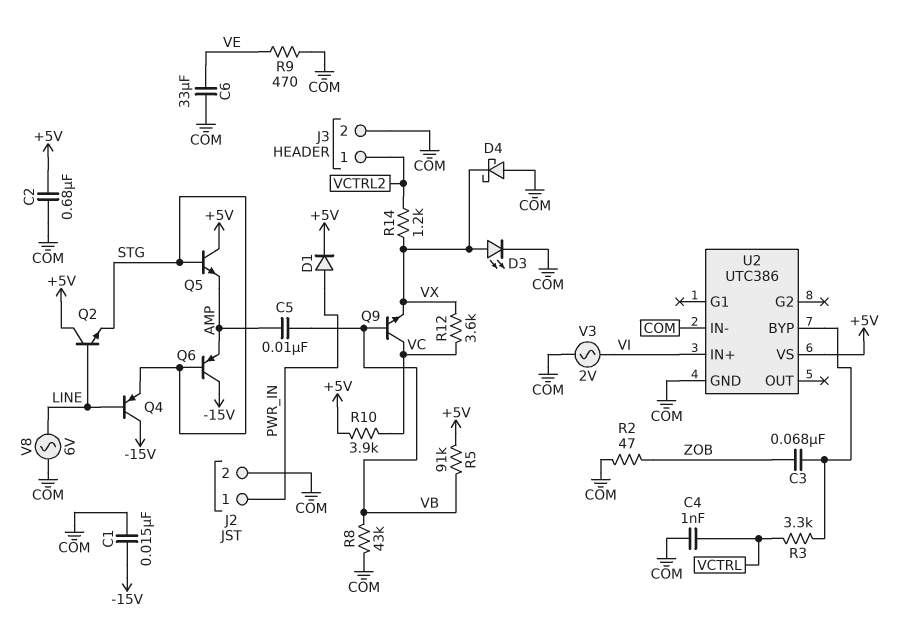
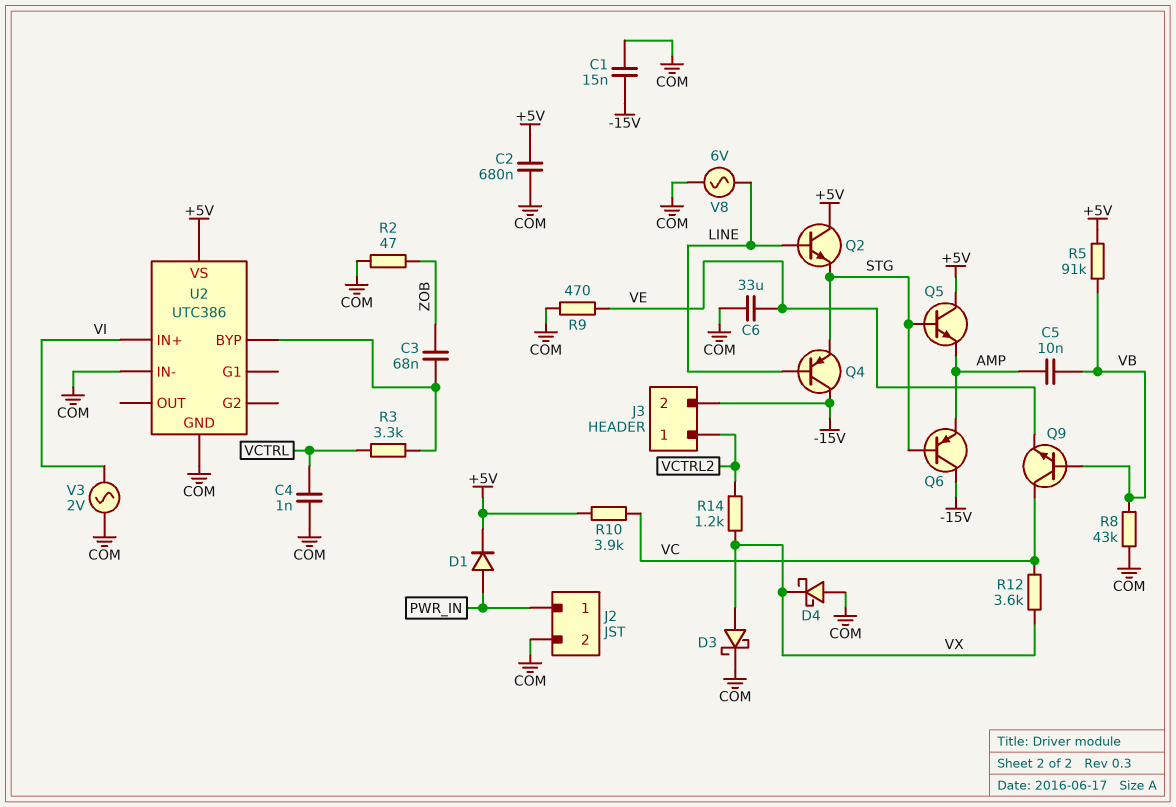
D3: LED (A VX, K COM) -> schottky (A VX, K COM)
J3 pin 2: COM -> -15V
Q9: NPN (B VB, C VC, E VX) -> NPN (B VB, C VC, E VE)

